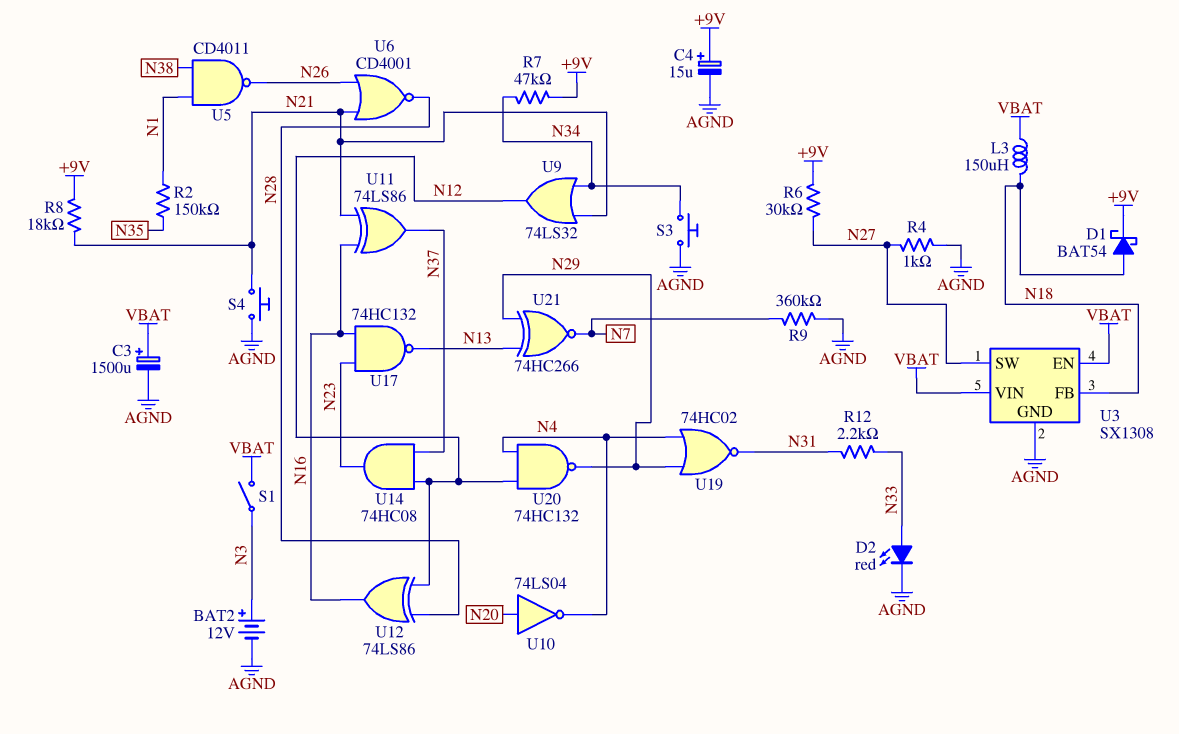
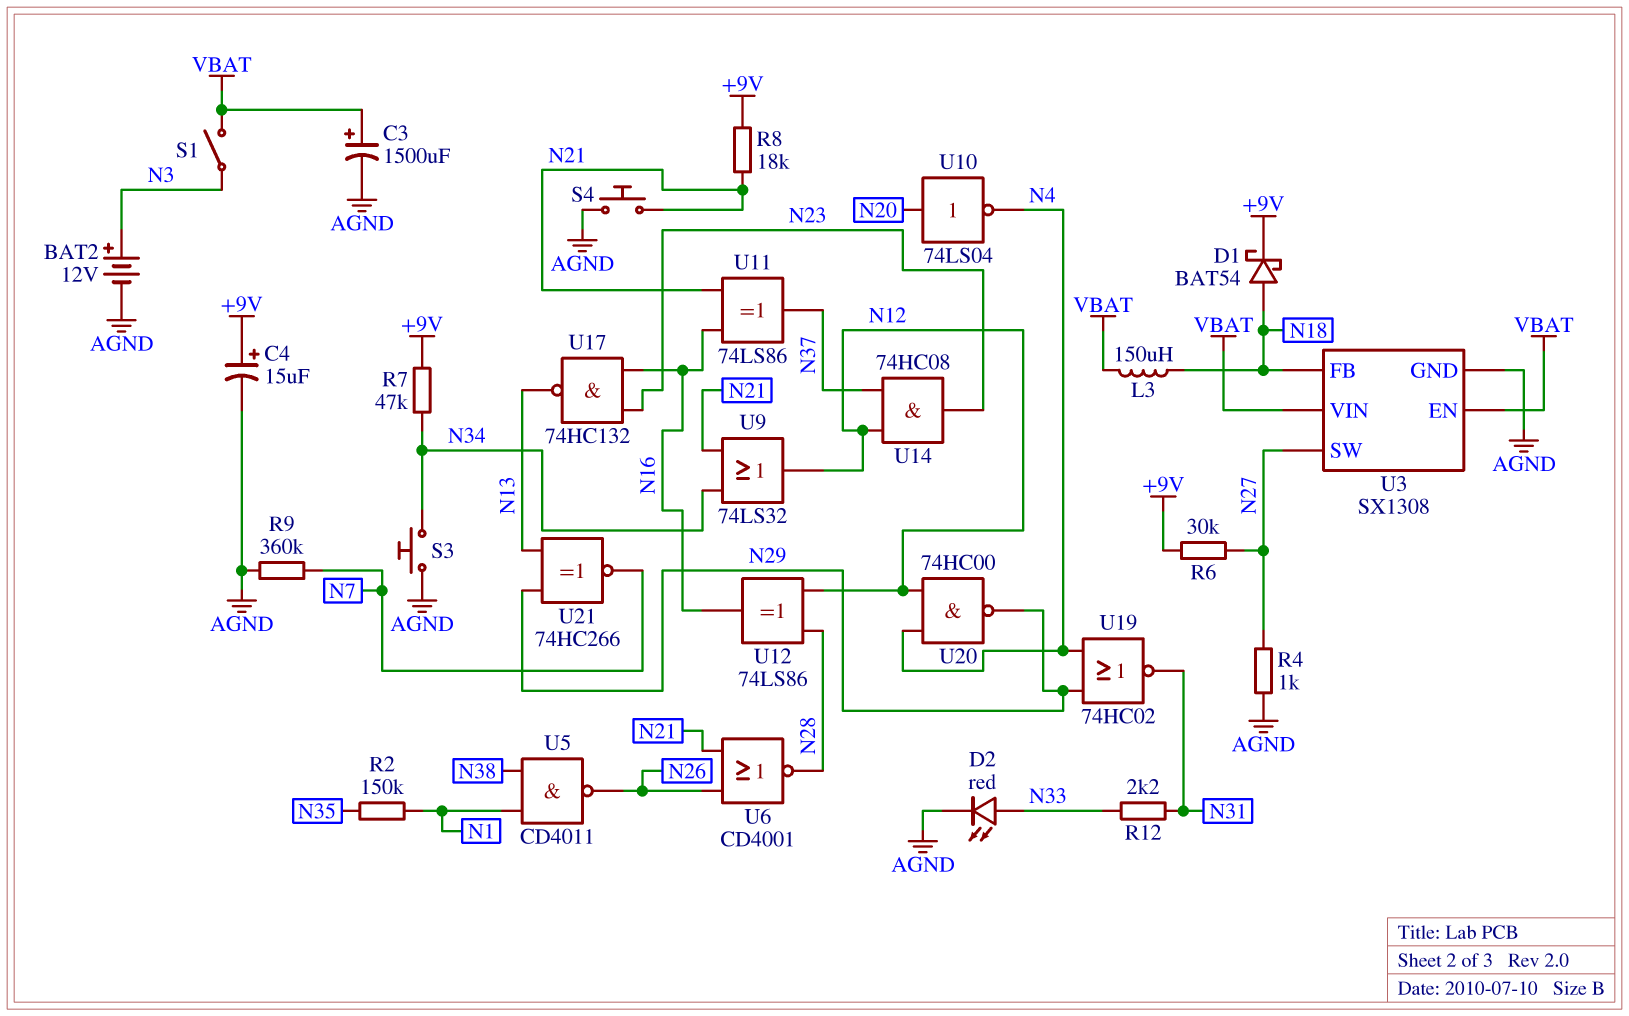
U20: NAND 74HC132 (in N4, in N12, out N29) -> NAND 74HC00 (in N4, in N12, out N29)

